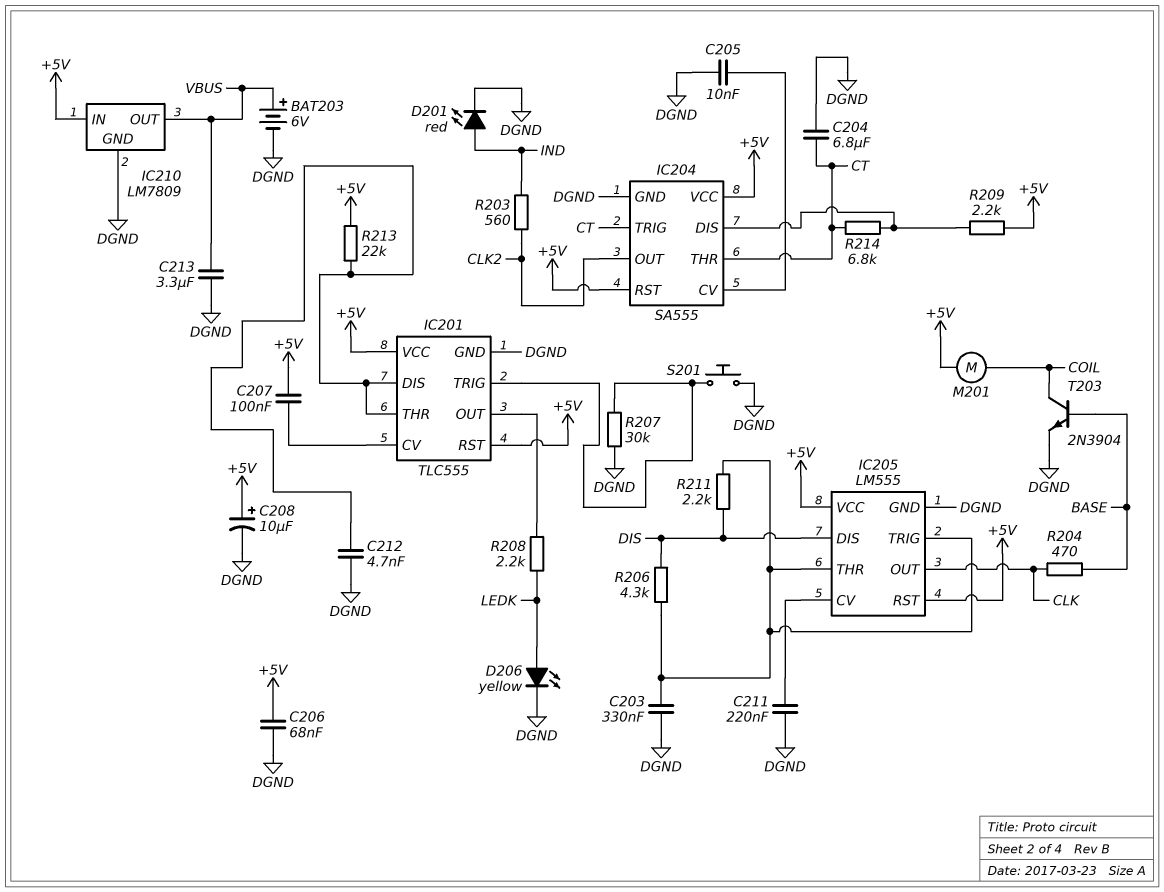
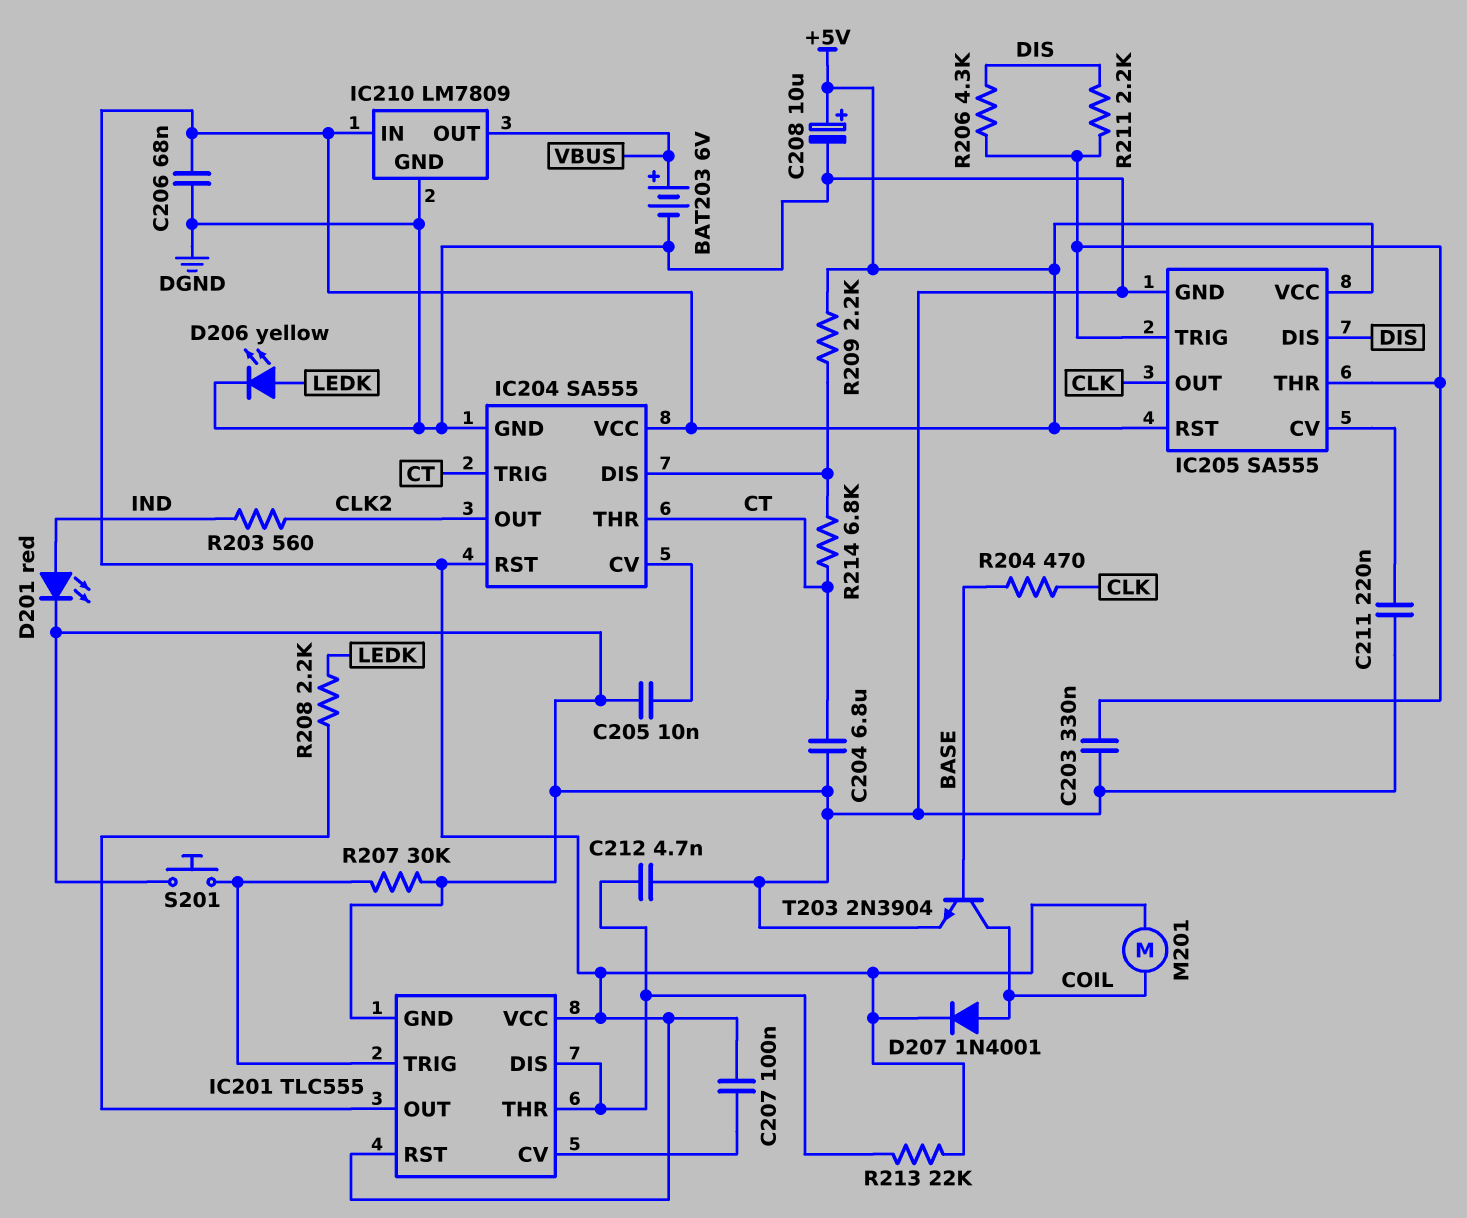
C213: 3.3uF (DGND, VBUS) -> none
D207: none -> diode 1N4001 (A COIL, K +5V)
IC205: LM555 -> SA555

